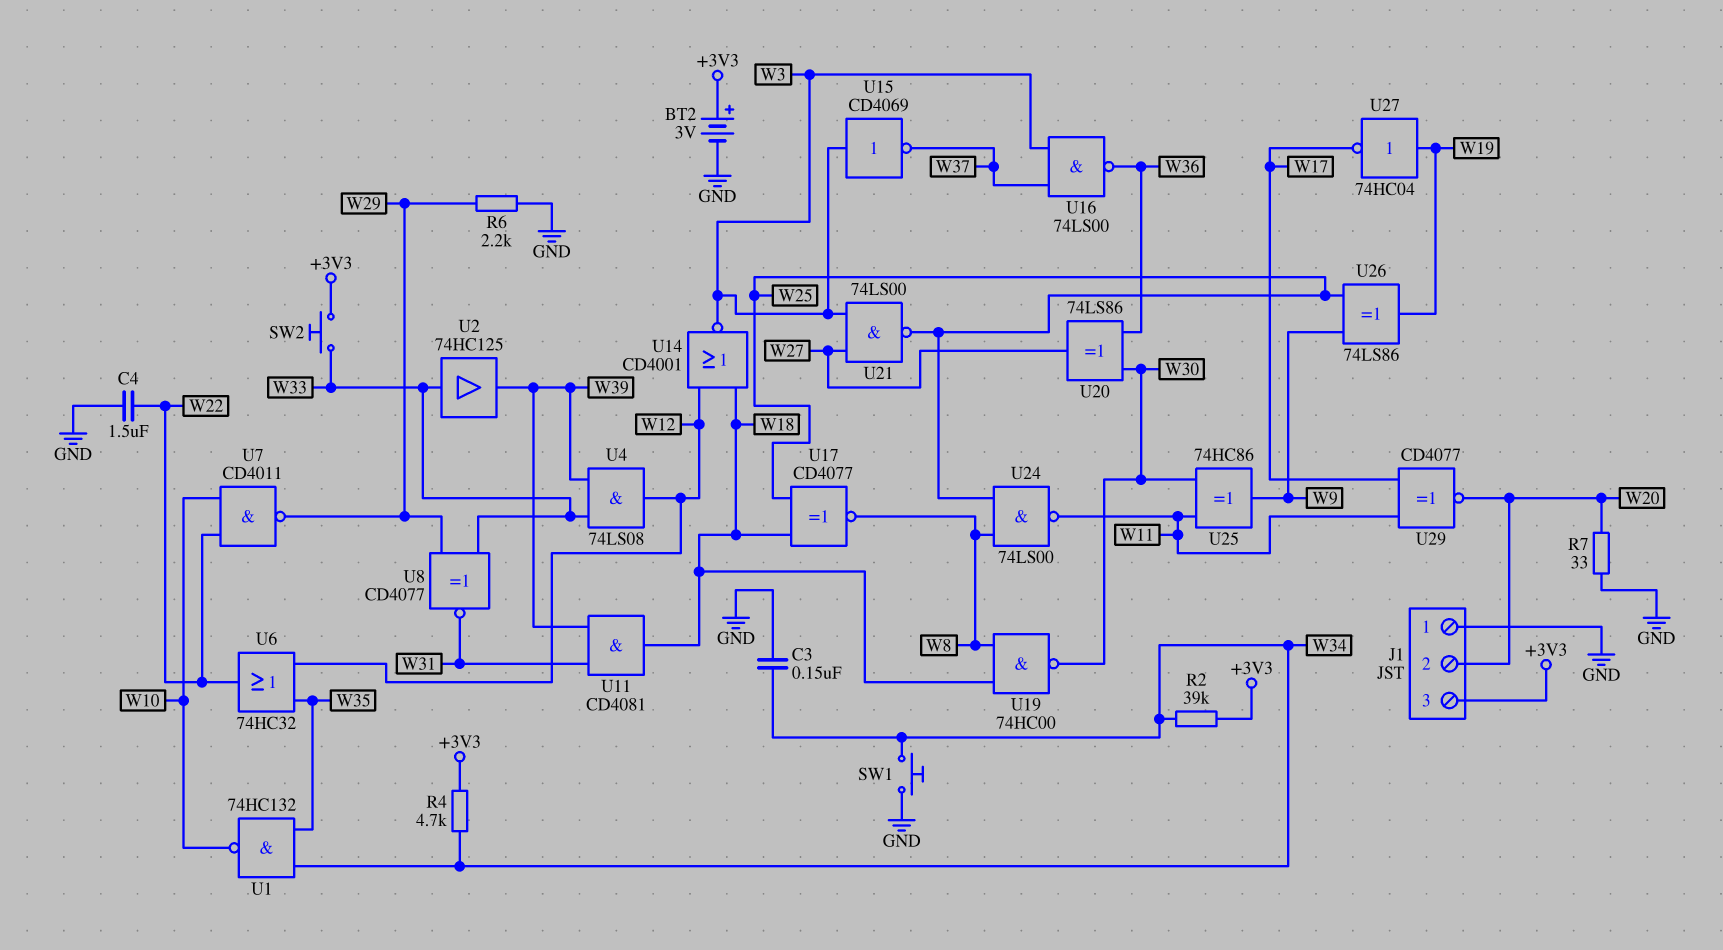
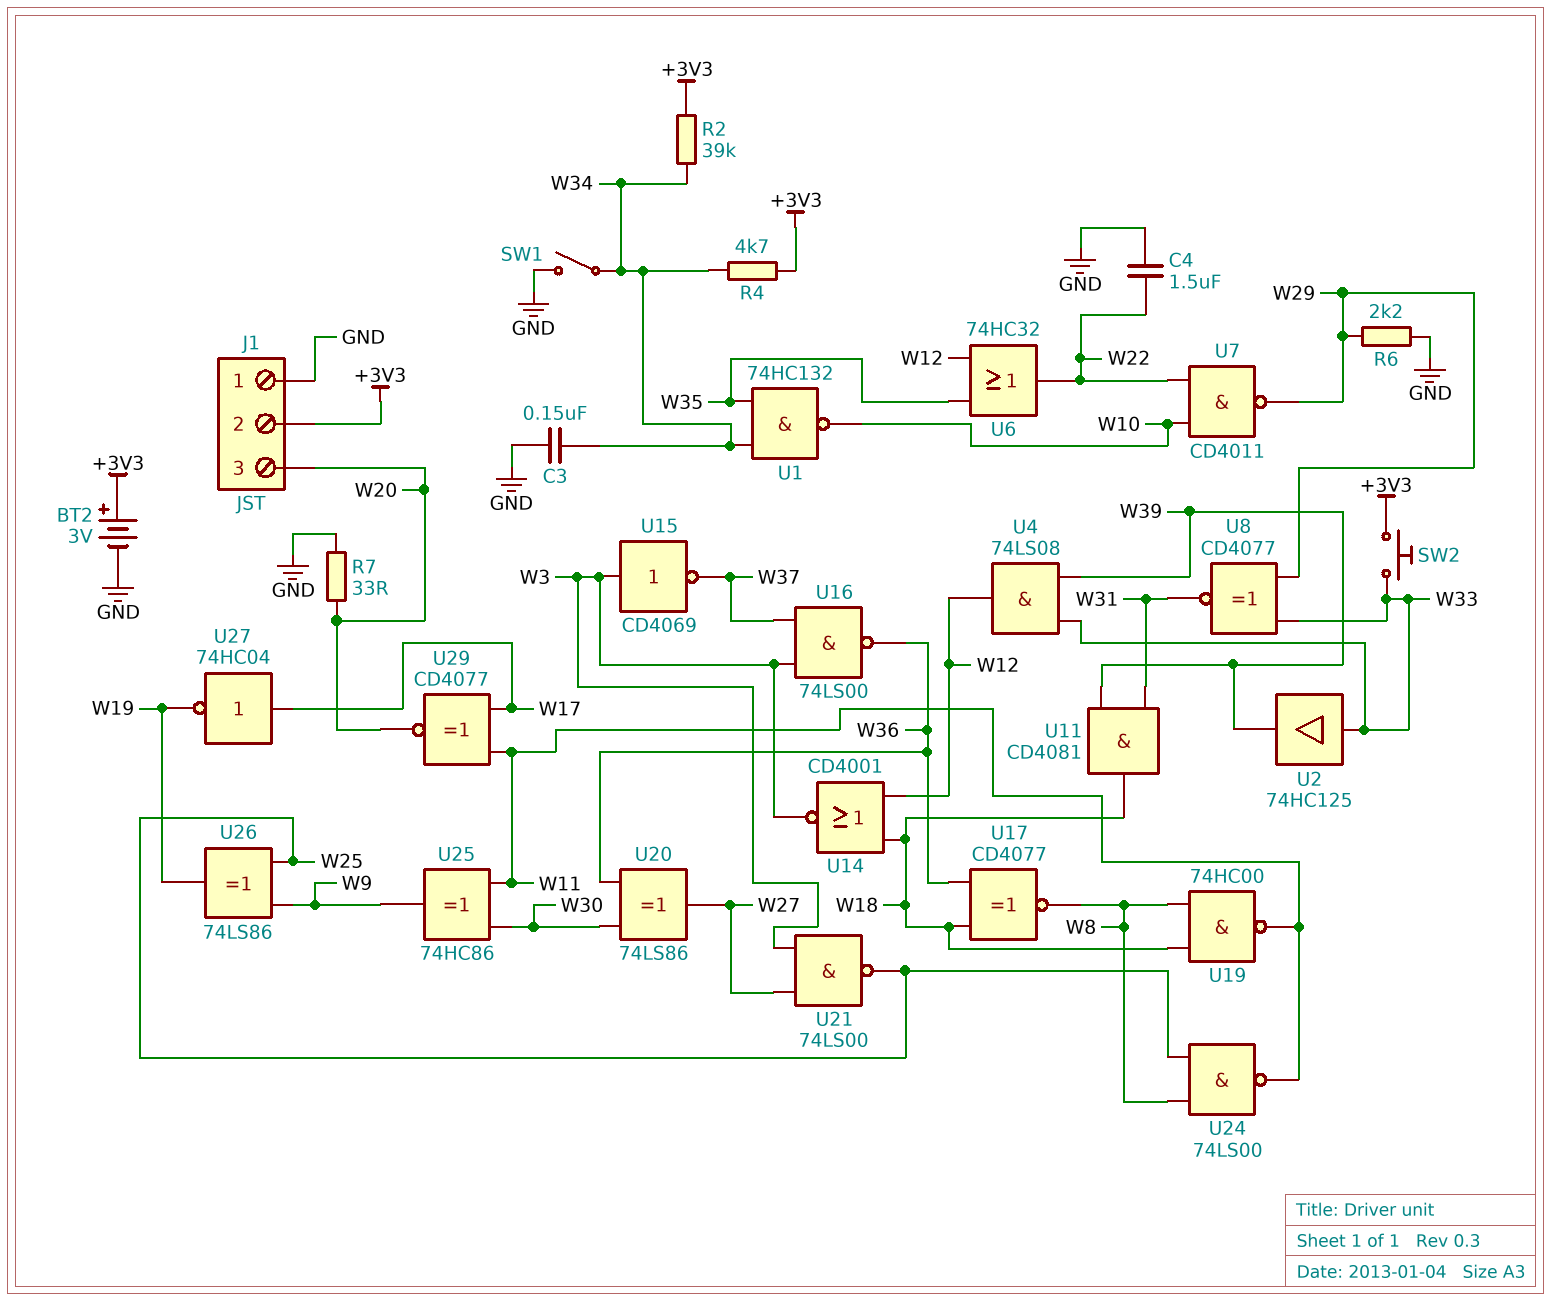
J1 pin 2: W20 -> +3V3
J1 pin 3: +3V3 -> W20
SW1: button (GND, W34) -> switch (GND, W34)
U17: XNOR CD4077 (in W18, in W25, out W8) -> XNOR CD4077 (in W18, in W36, out W8)
U19: NAND 74HC00 (in W8, in W18, out W30) -> NAND 74HC00 (in W8, in W18, out W11)
U27: NOT 74HC04 (in W19, out W17) -> NOT 74HC04 (in W17, out W19)

